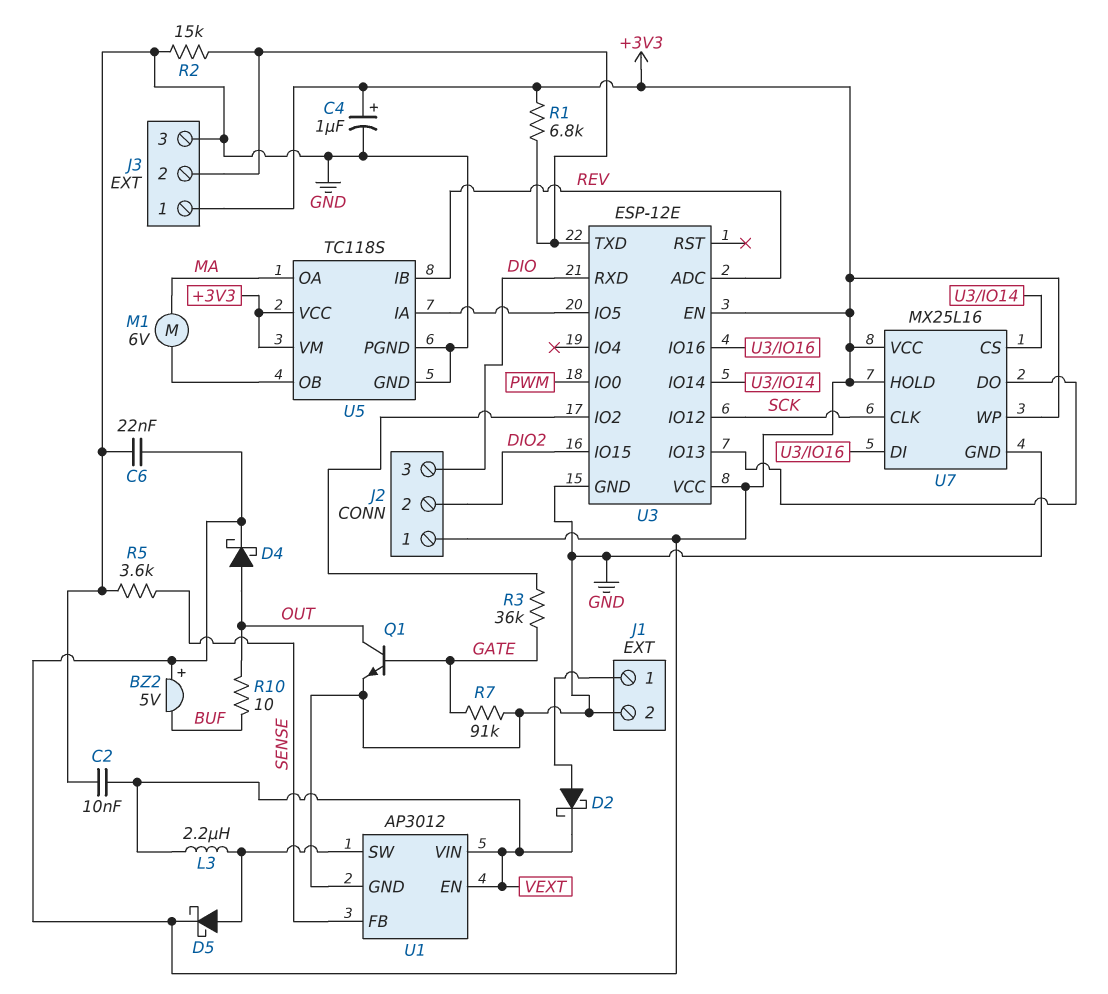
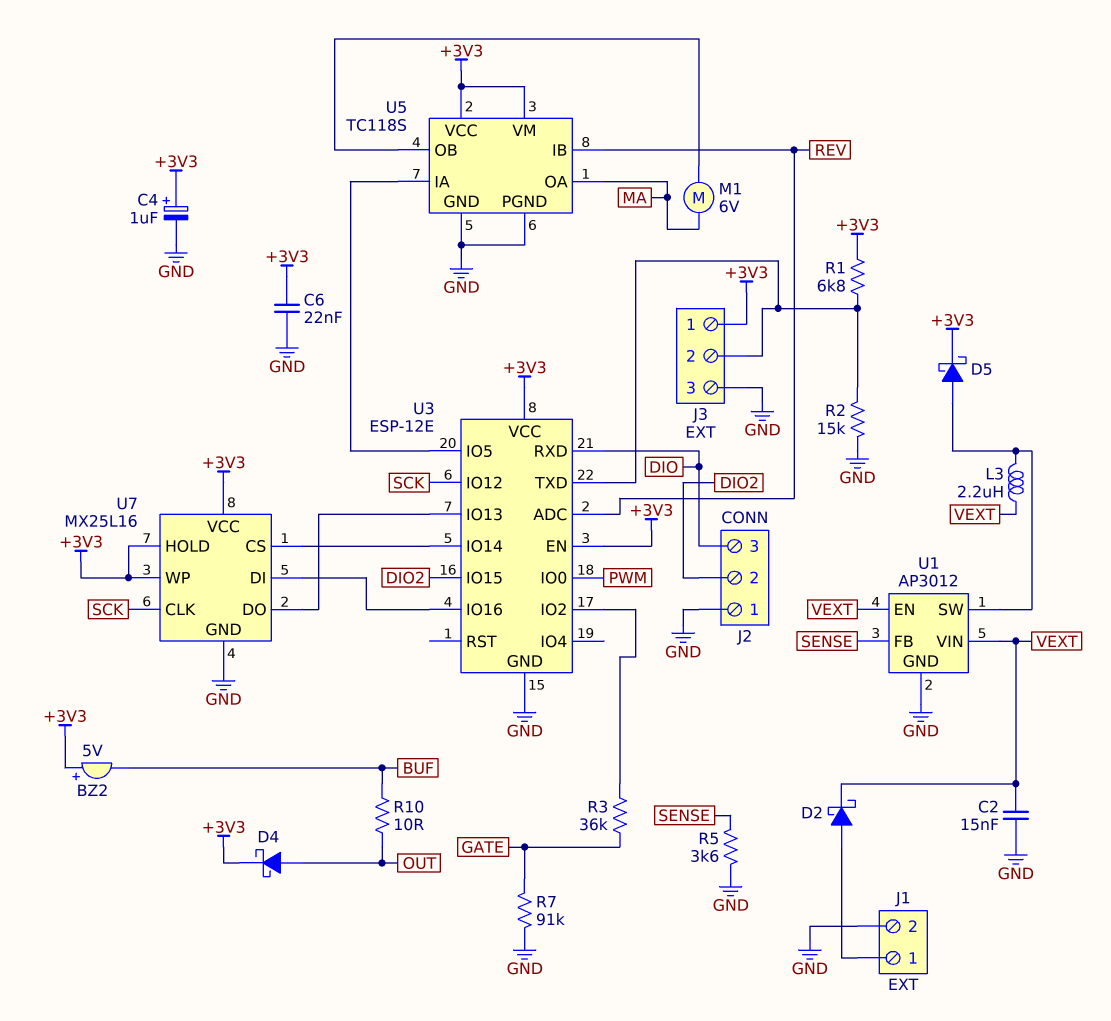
C2: 10nF (GND, VEXT) -> 15nF (GND, VEXT)
J2 pin 1: +3V3 -> GND
Q1: NPN (B GATE, C OUT, E GND) -> none

